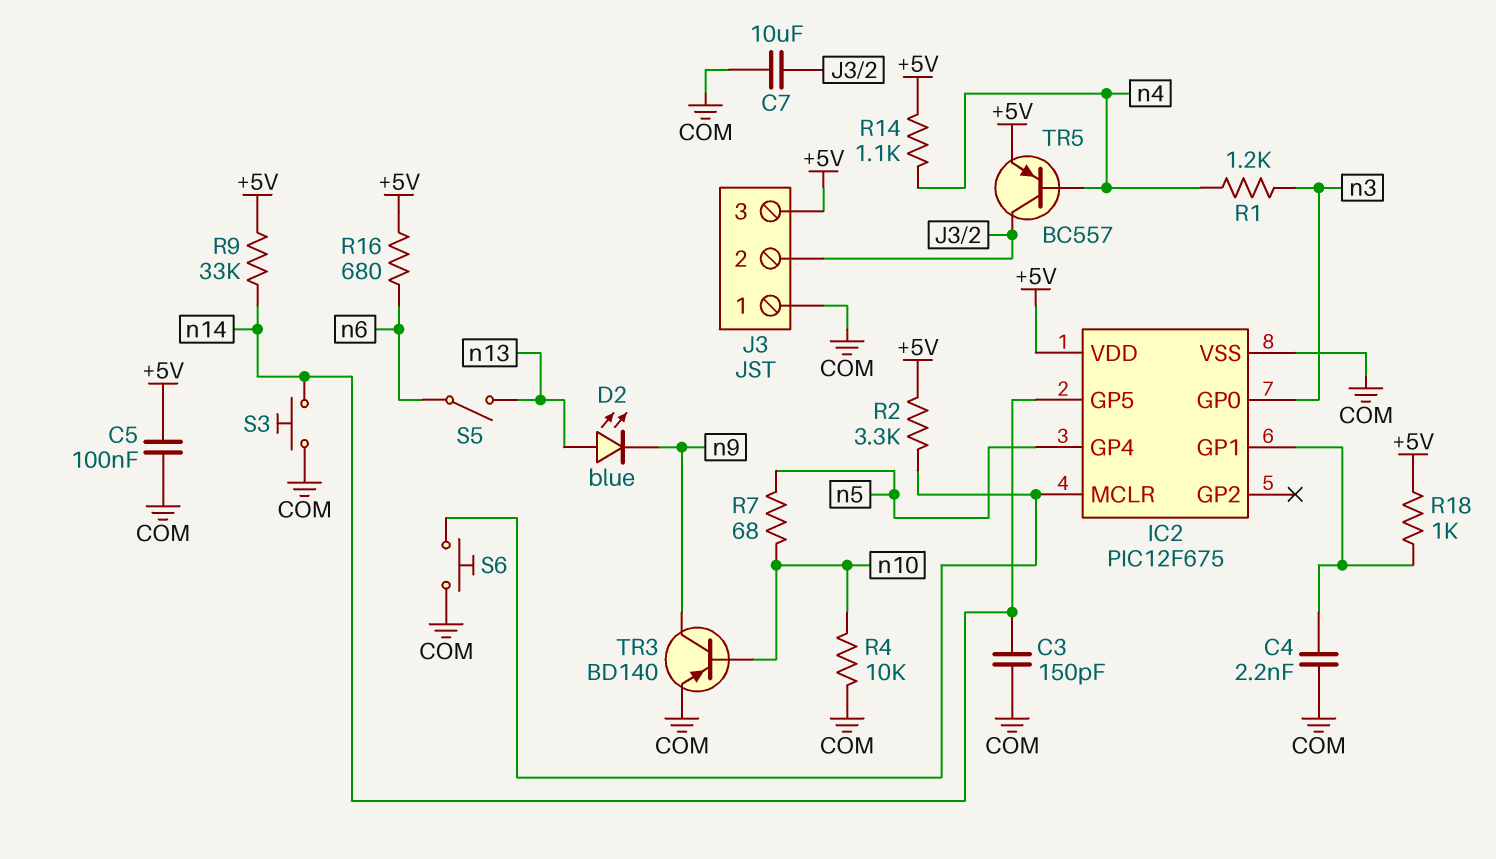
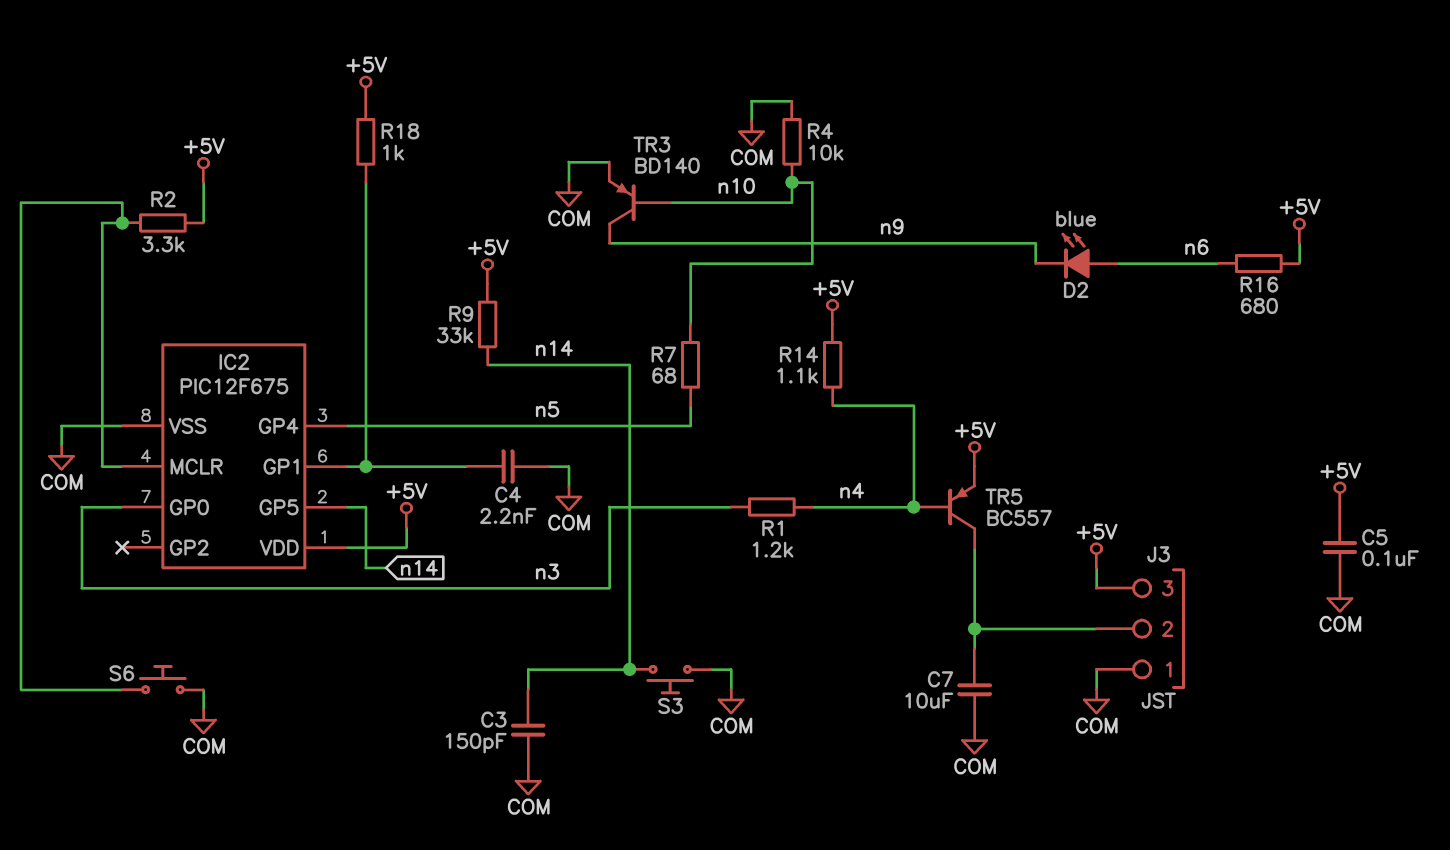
D2: LED blue (A n13, K n9) -> LED blue (A n6, K n9)
S5: switch (n6, n13) -> none

